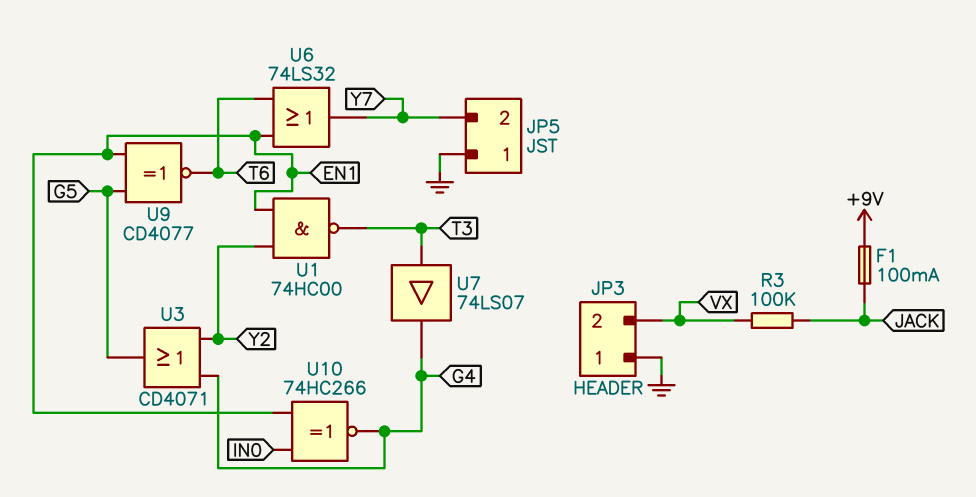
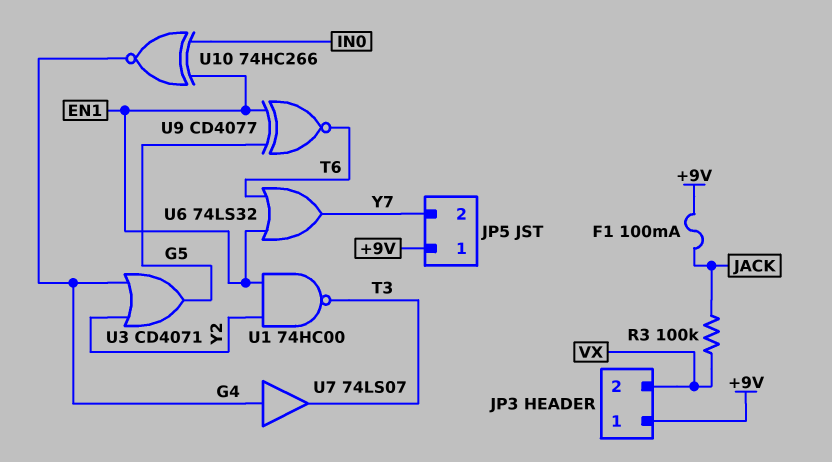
JP3 pin 1: GND -> +9V
JP5 pin 1: GND -> +9V
U7: buffer 74LS07 (in T3, out G4) -> buffer 74LS07 (in G4, out T3)

